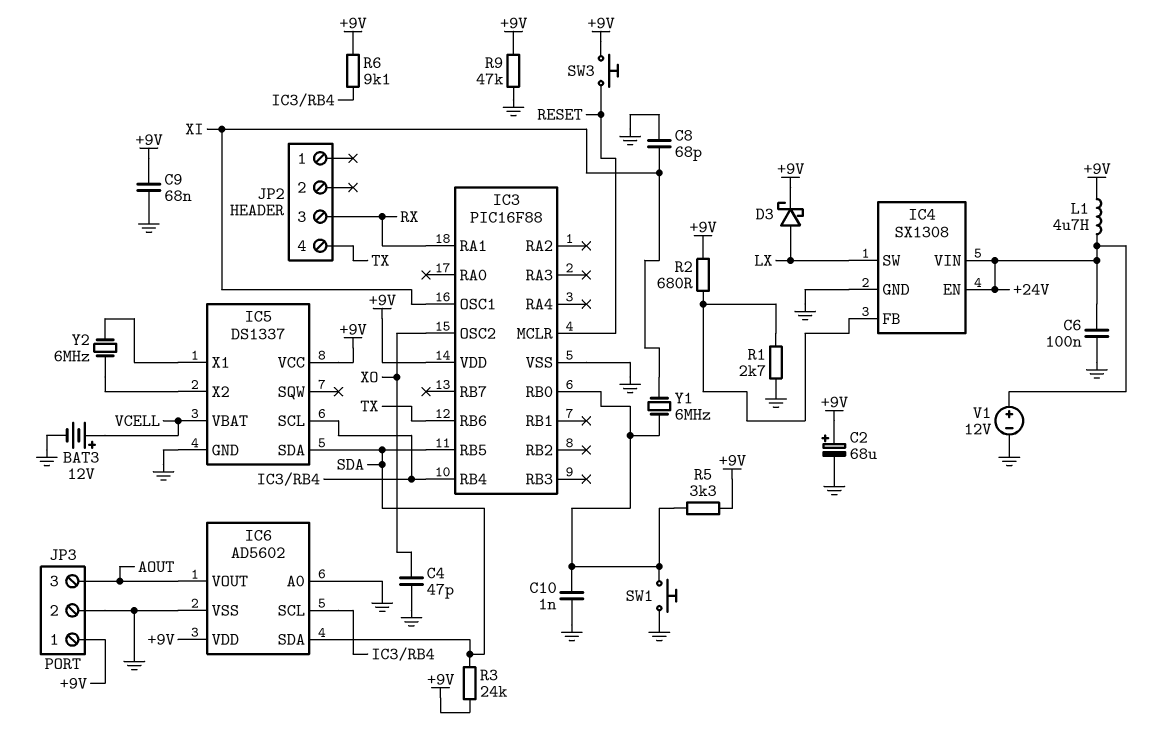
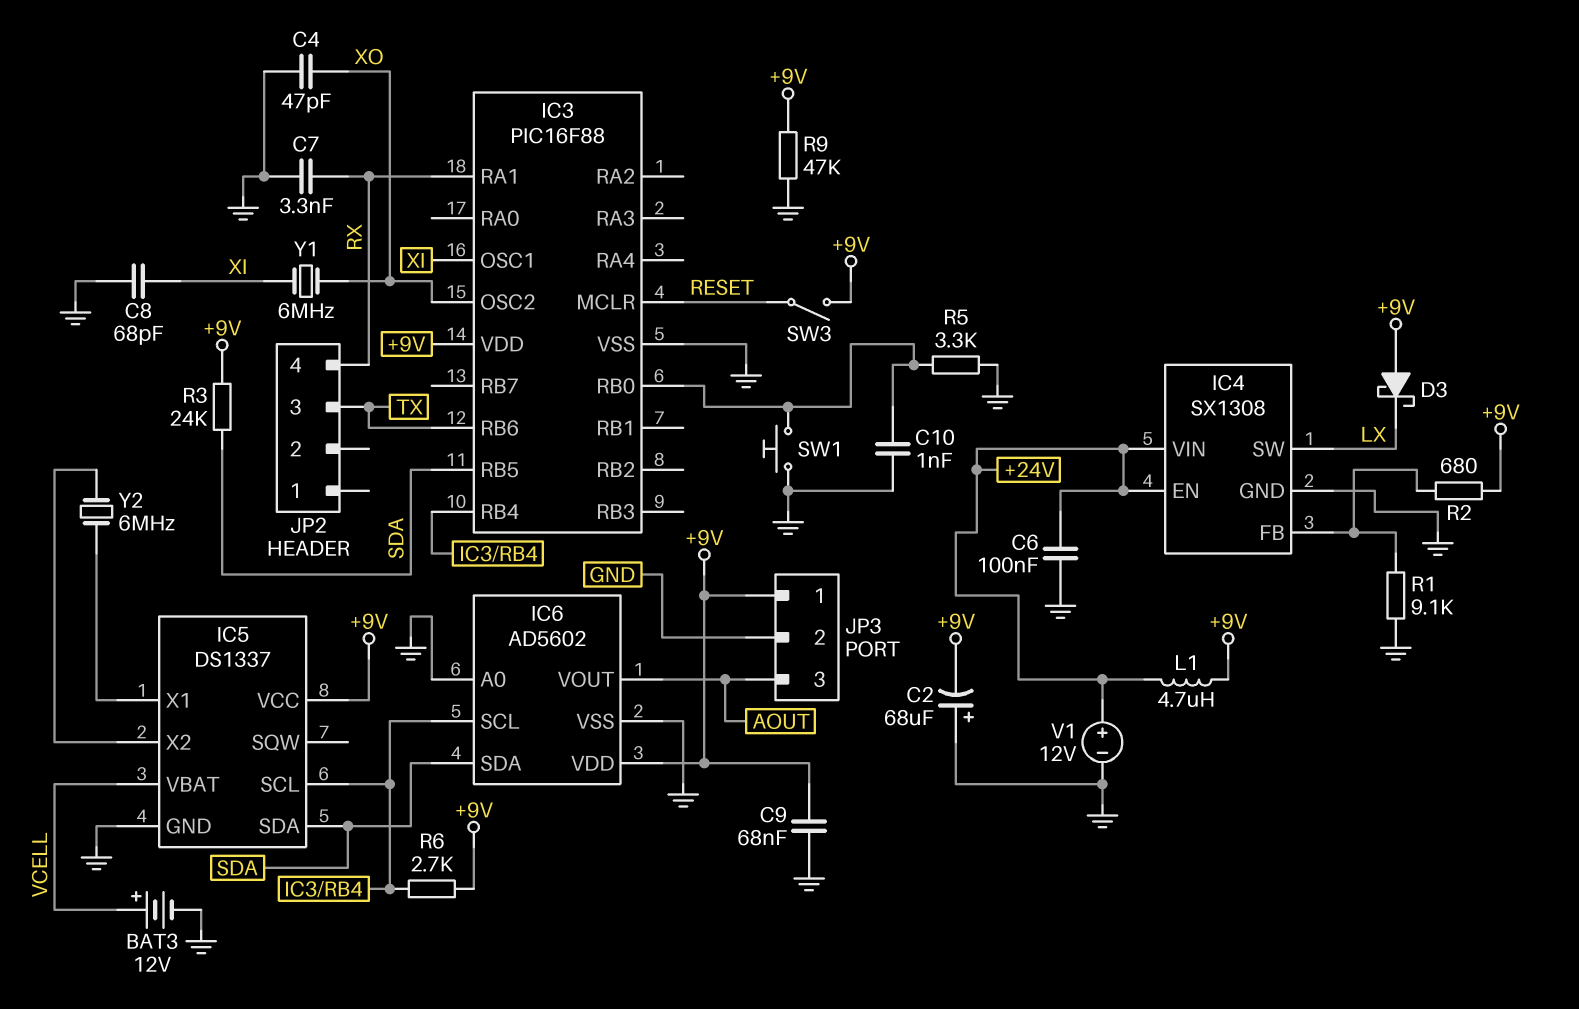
C2: 68uF (plus +9V, minus GND) -> 68uF (plus GND, minus +9V)
C7: none -> 3.3nF (GND, RX)
D3: schottky (A LX, K +9V) -> schottky (A +9V, K LX)
JP2 pin 3: RX -> TX
JP2 pin 4: TX -> RX
R1: 2.7k (GND, IC4/FB) -> 9.1k (GND, IC4/FB)
R5: 3.3k (+9V, IC3/RB0) -> 3.3k (GND, IC3/RB0)
R6: 9.1k (+9V, IC3/RB4) -> 2.7k (+9V, IC3/RB4)
SW3: button (+9V, RESET) -> switch (+9V, RESET)
Y1: 6MHz (IC3/RB0, XI) -> 6MHz (XI, XO)

